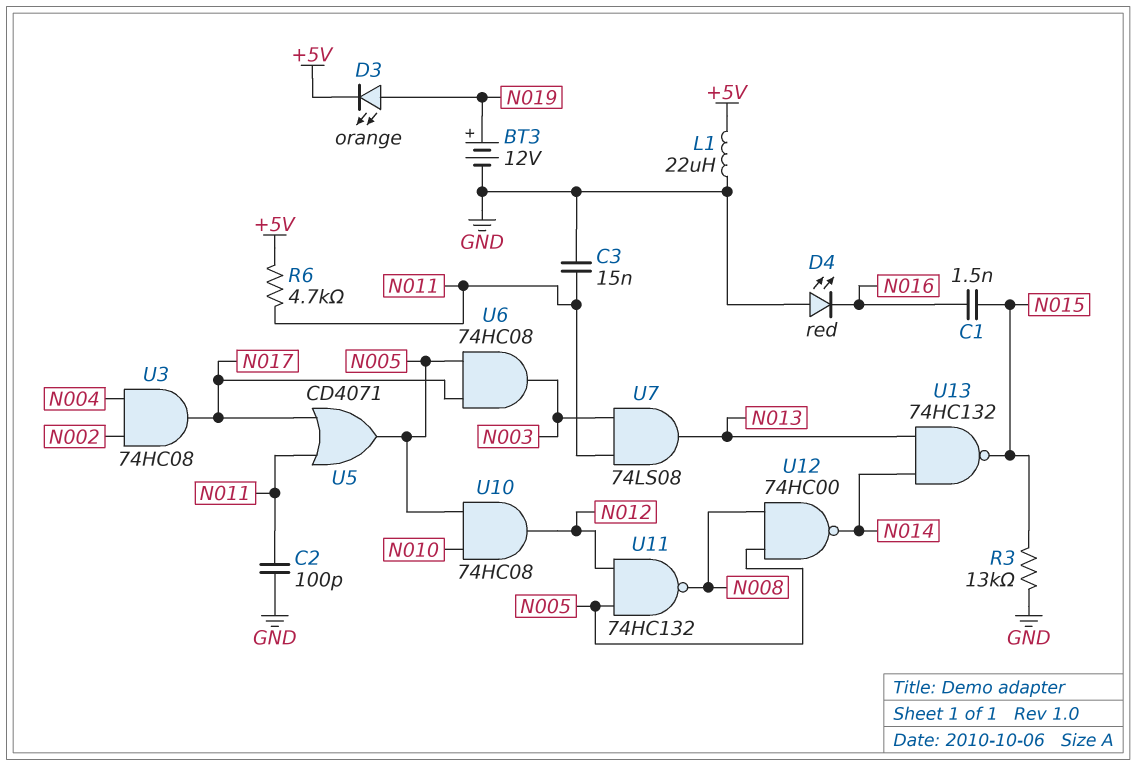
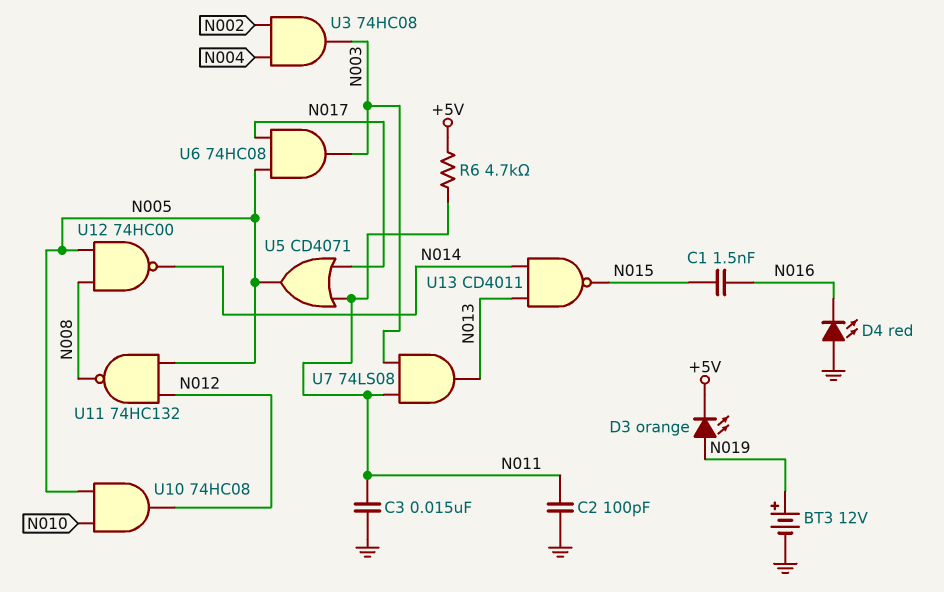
L1: 22uH (+5V, GND) -> none
R3: 13k (GND, N015) -> none
U3: AND 74HC08 (in N002, in N004, out N017) -> AND 74HC08 (in N002, in N004, out N003)
U13: NAND 74HC132 (in N013, in N014, out N015) -> NAND CD4011 (in N013, in N014, out N015)

